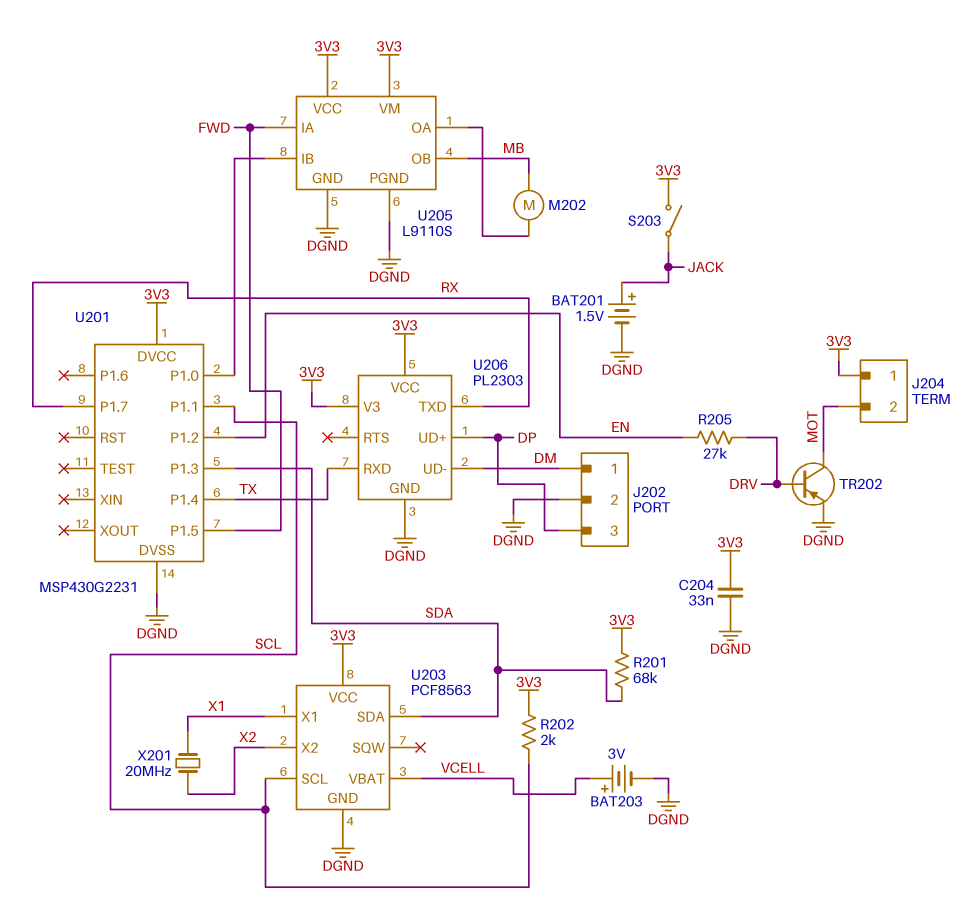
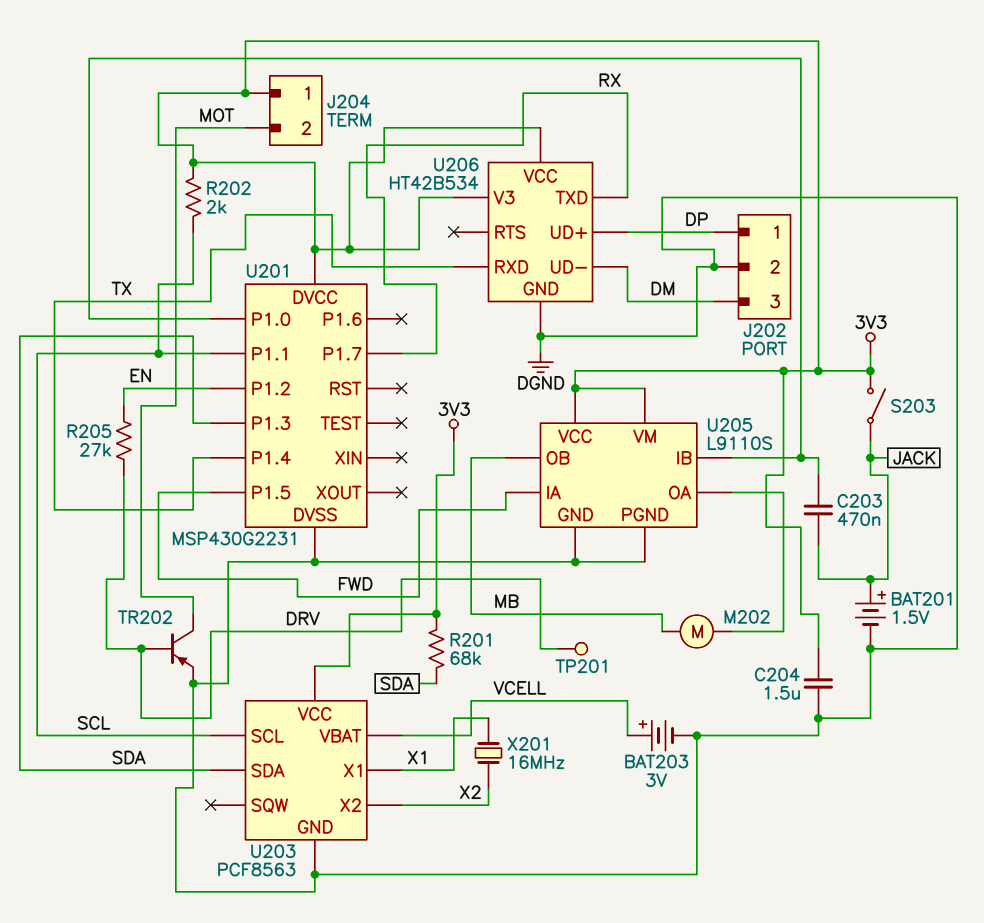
C203: none -> 470nF (JACK, U201/P1.0)
C204: 33nF (3V3, DGND) -> 1.5uF (3V3, DGND)
J202 pin 1: DM -> DP
J202 pin 3: DP -> DM
TP201: none -> test point (DRV)
U206: PL2303 -> HT42B534
X201: 20MHz (X1, X2) -> 16MHz (X1, X2)

